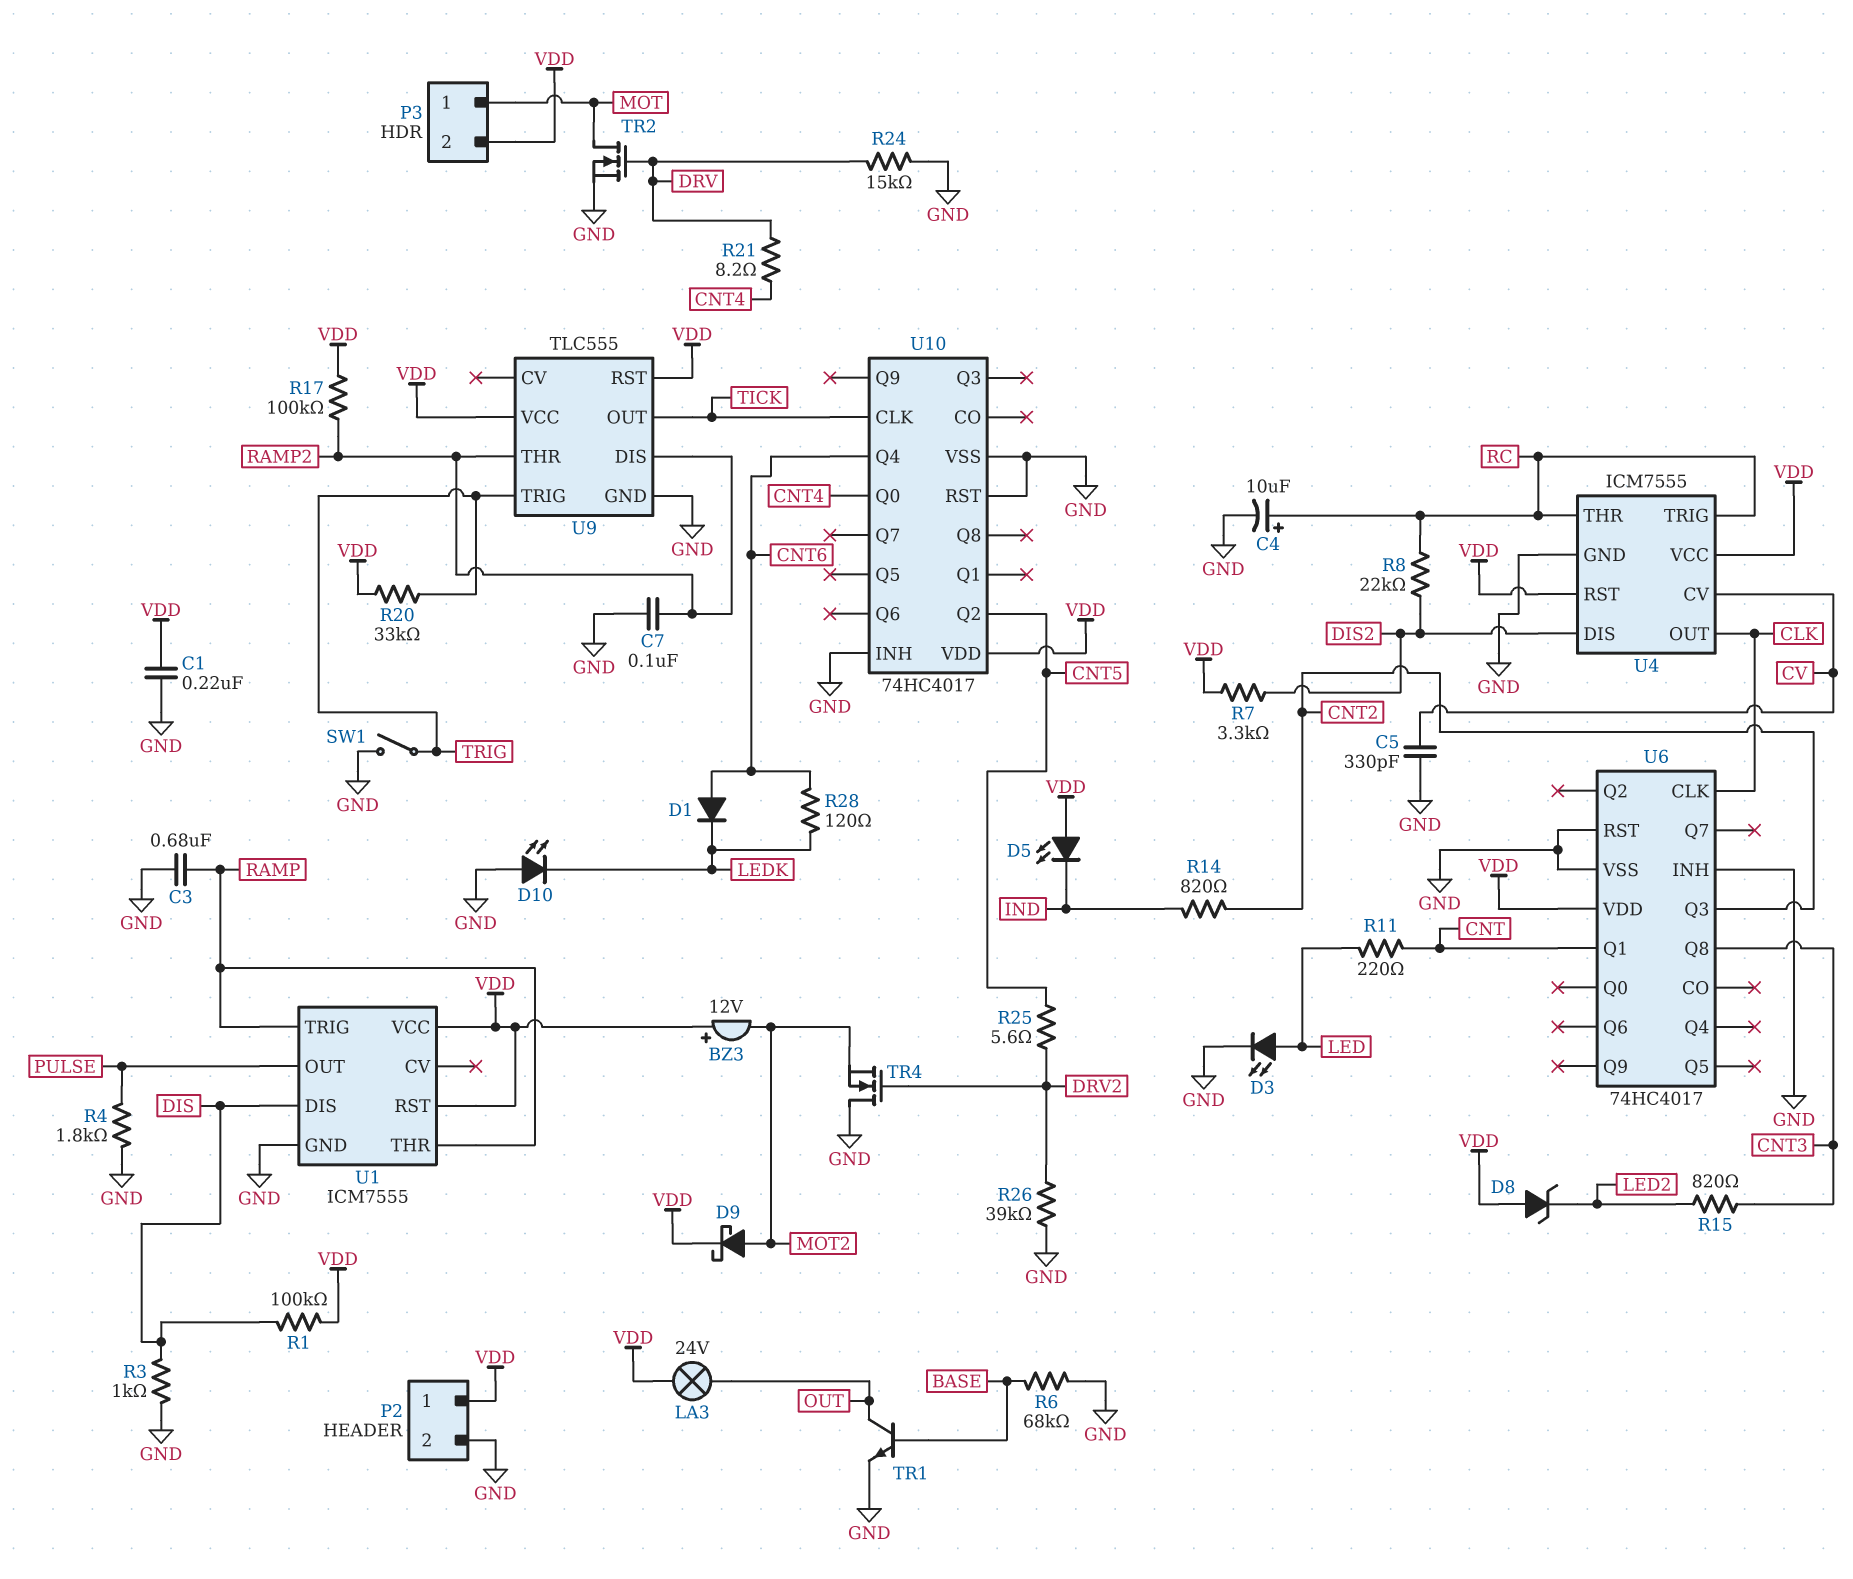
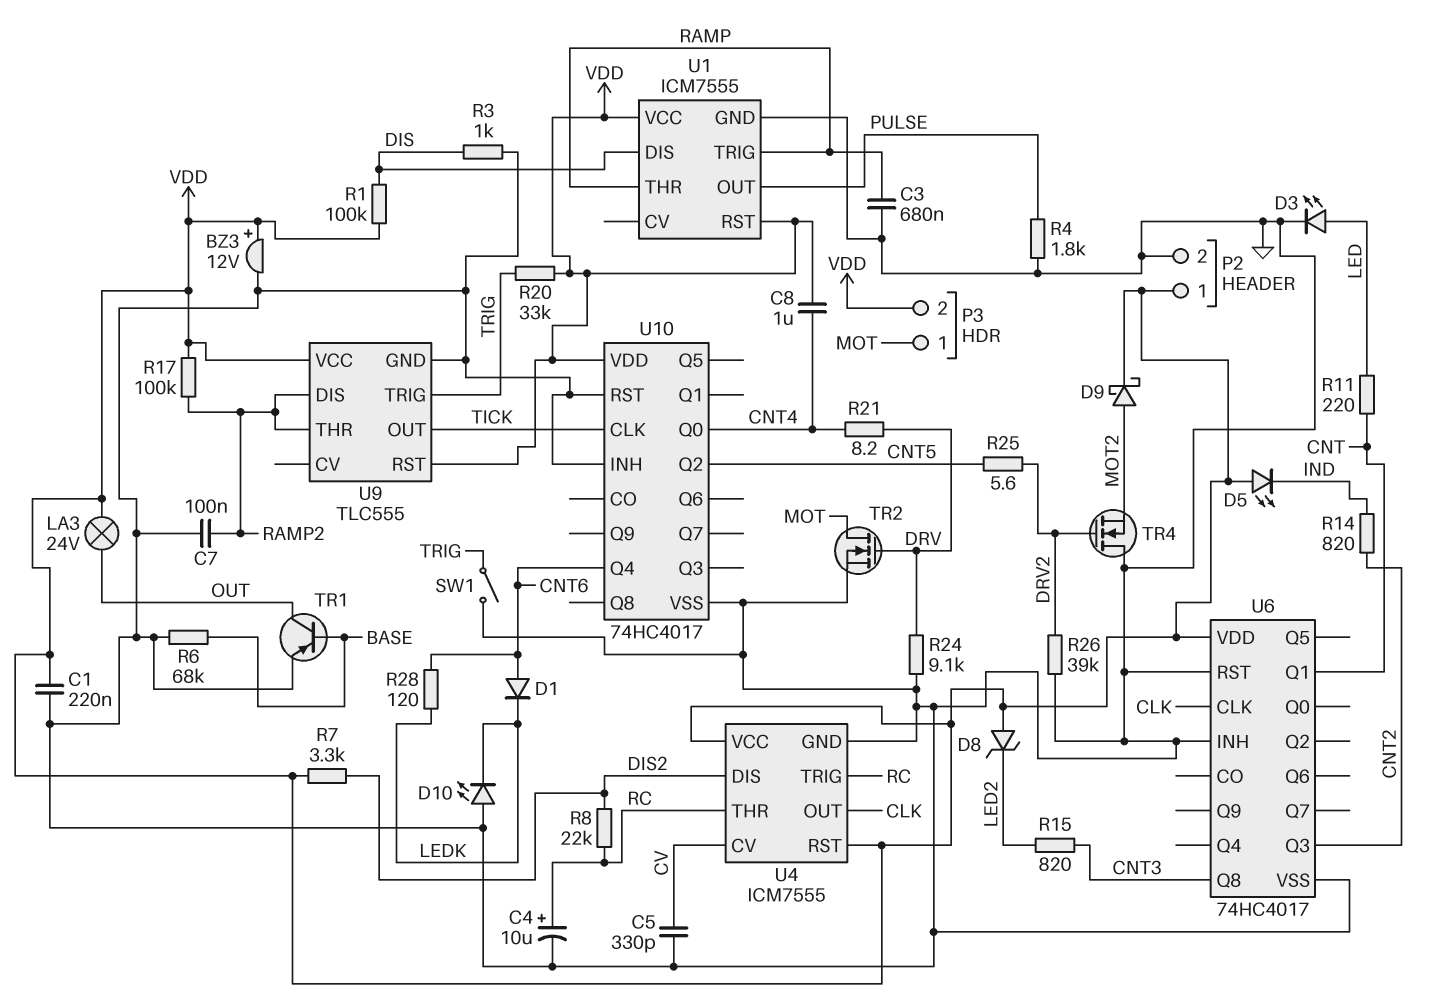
BZ3: buzzer 12V (plus VDD, minus MOT2) -> buzzer 12V (plus VDD, minus GND)
C8: none -> 1uF (CNT4, VDD)
R24: 15k (DRV, GND) -> 9.1k (DRV, GND)
TR1: NPN (B BASE, C OUT, E GND) -> PNP (B BASE, C OUT, E GND)

